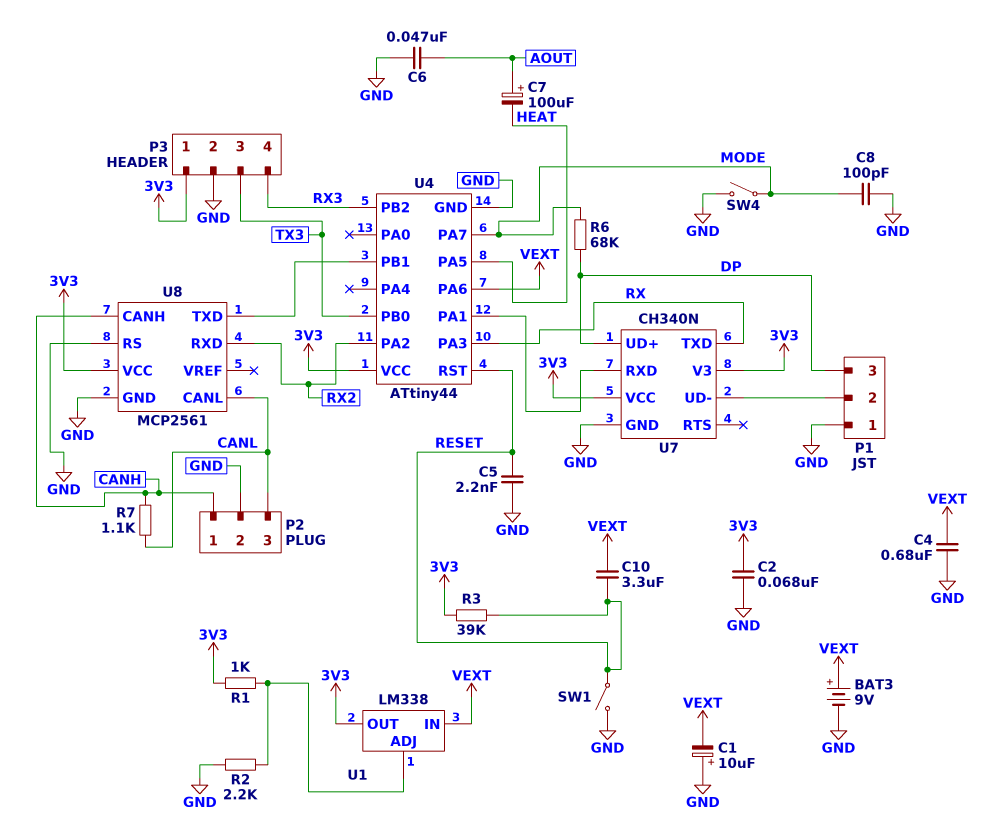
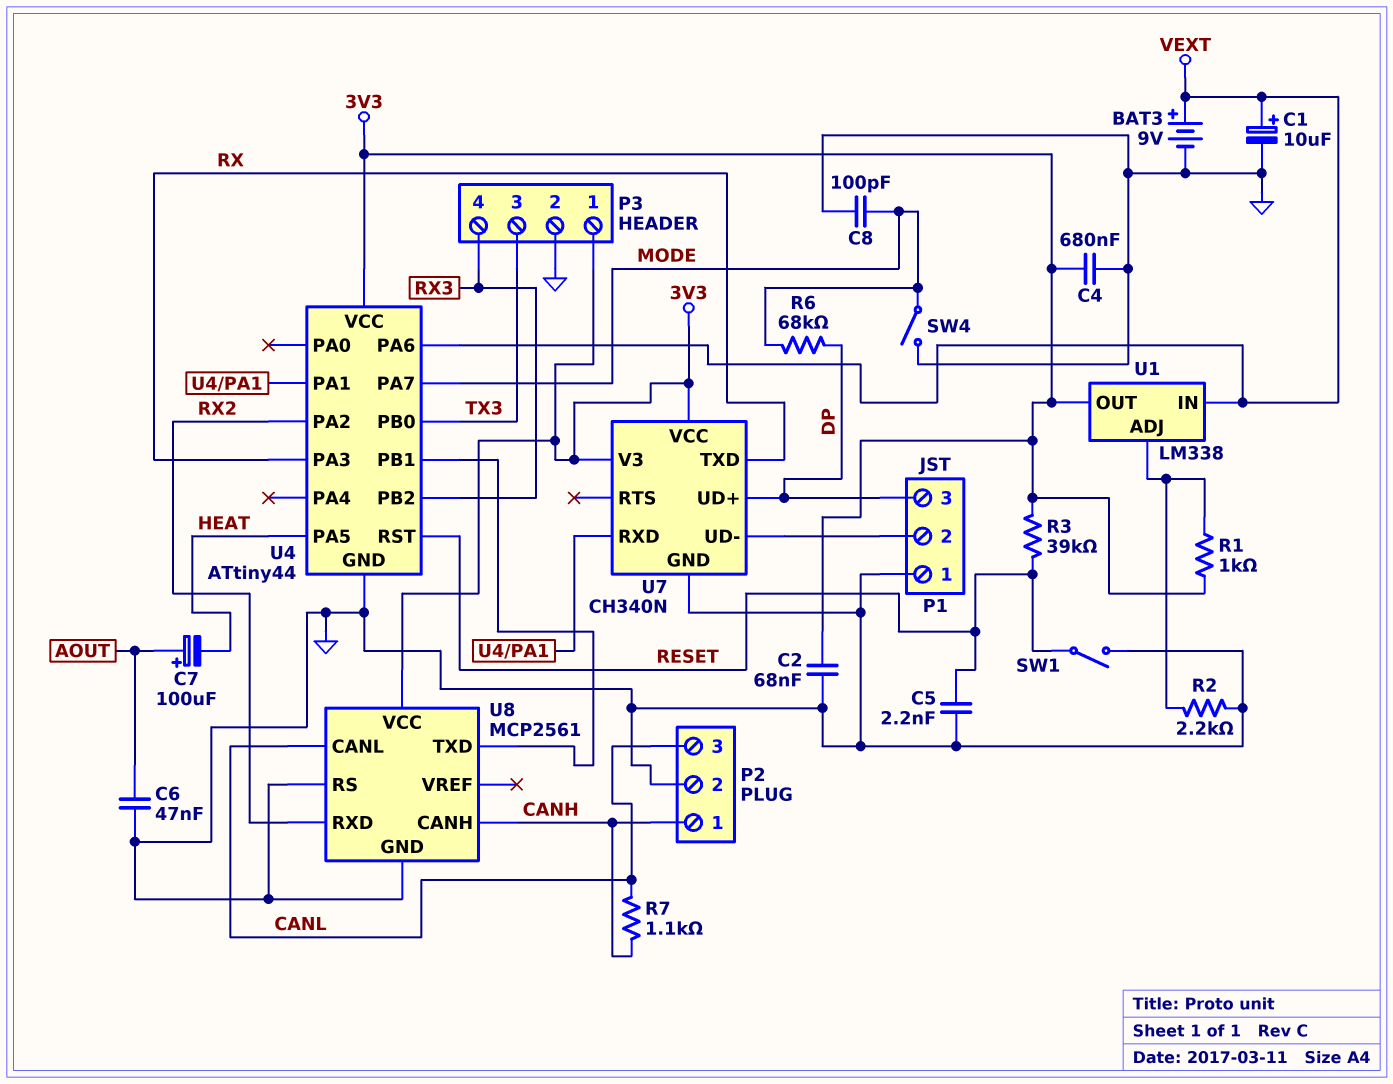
C1: 10uF (plus GND, minus VEXT) -> 10uF (plus VEXT, minus GND)
C4: 680nF (GND, VEXT) -> 680nF (3V3, GND)
C10: 3.3uF (RESET, VEXT) -> none

